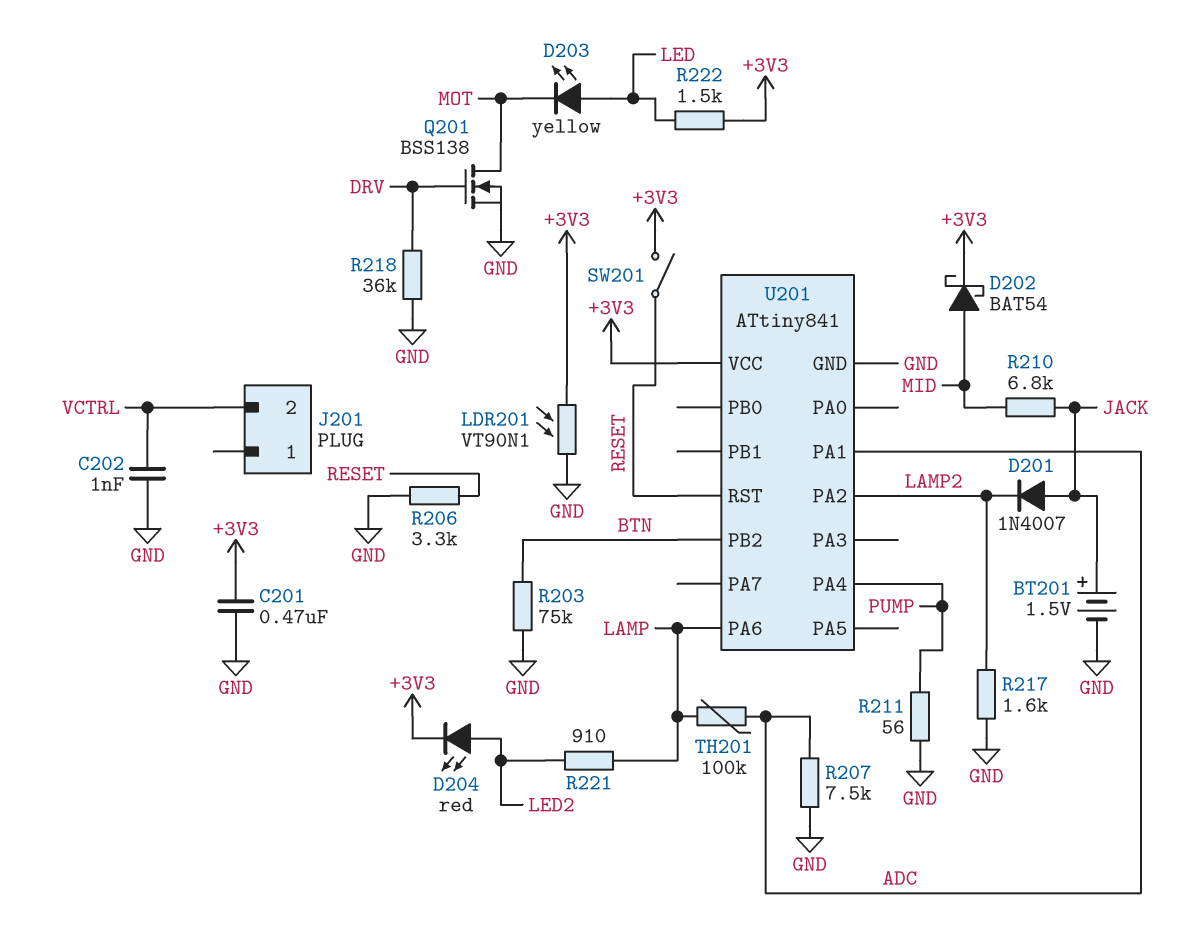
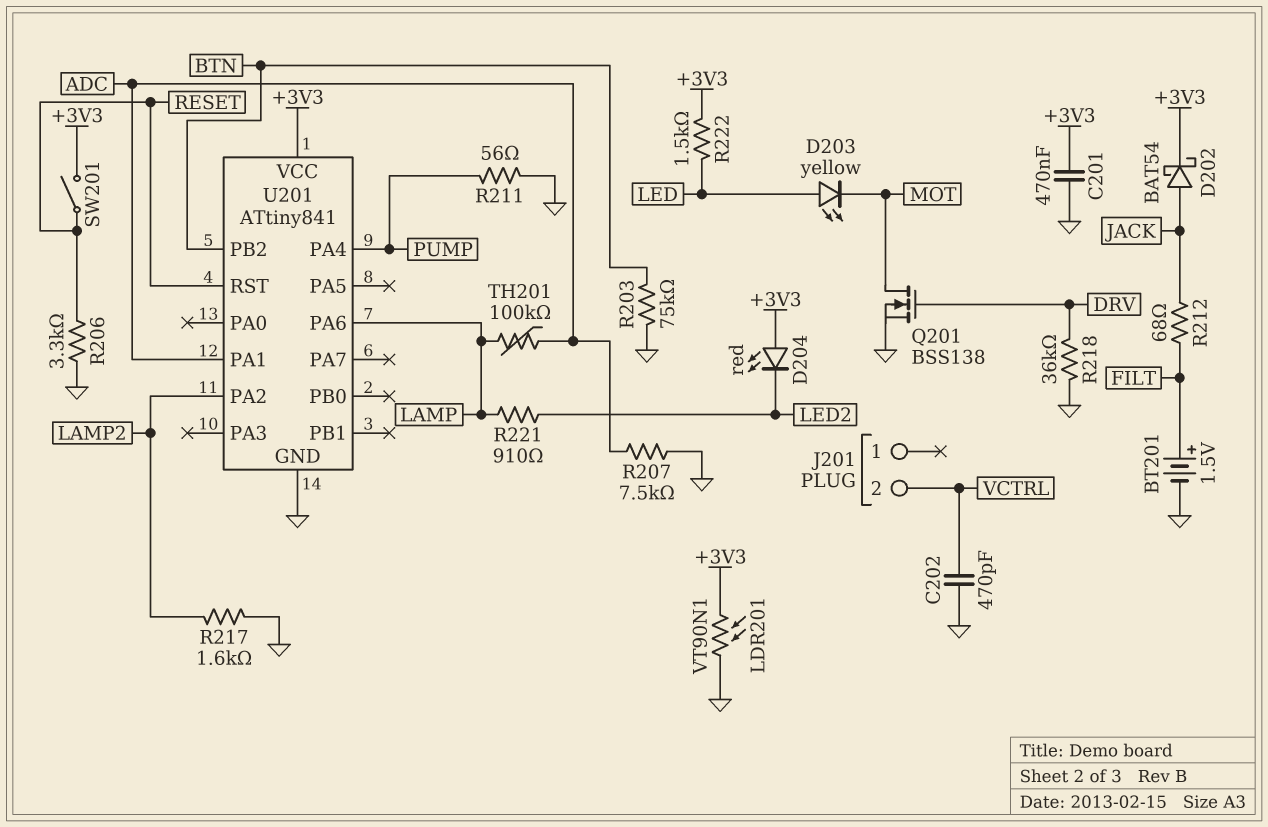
BT201: 1.5V (plus JACK, minus GND) -> 1.5V (plus FILT, minus GND)
C202: 1nF (GND, VCTRL) -> 470pF (GND, VCTRL)
D201: diode 1N4007 (A JACK, K LAMP2) -> none
D202: schottky BAT54 (A MID, K +3V3) -> schottky BAT54 (A JACK, K +3V3)
D204: LED red (A LED2, K +3V3) -> LED red (A +3V3, K LED2)
R210: 6.8k (JACK, MID) -> none
R212: none -> 68 (FILT, JACK)

